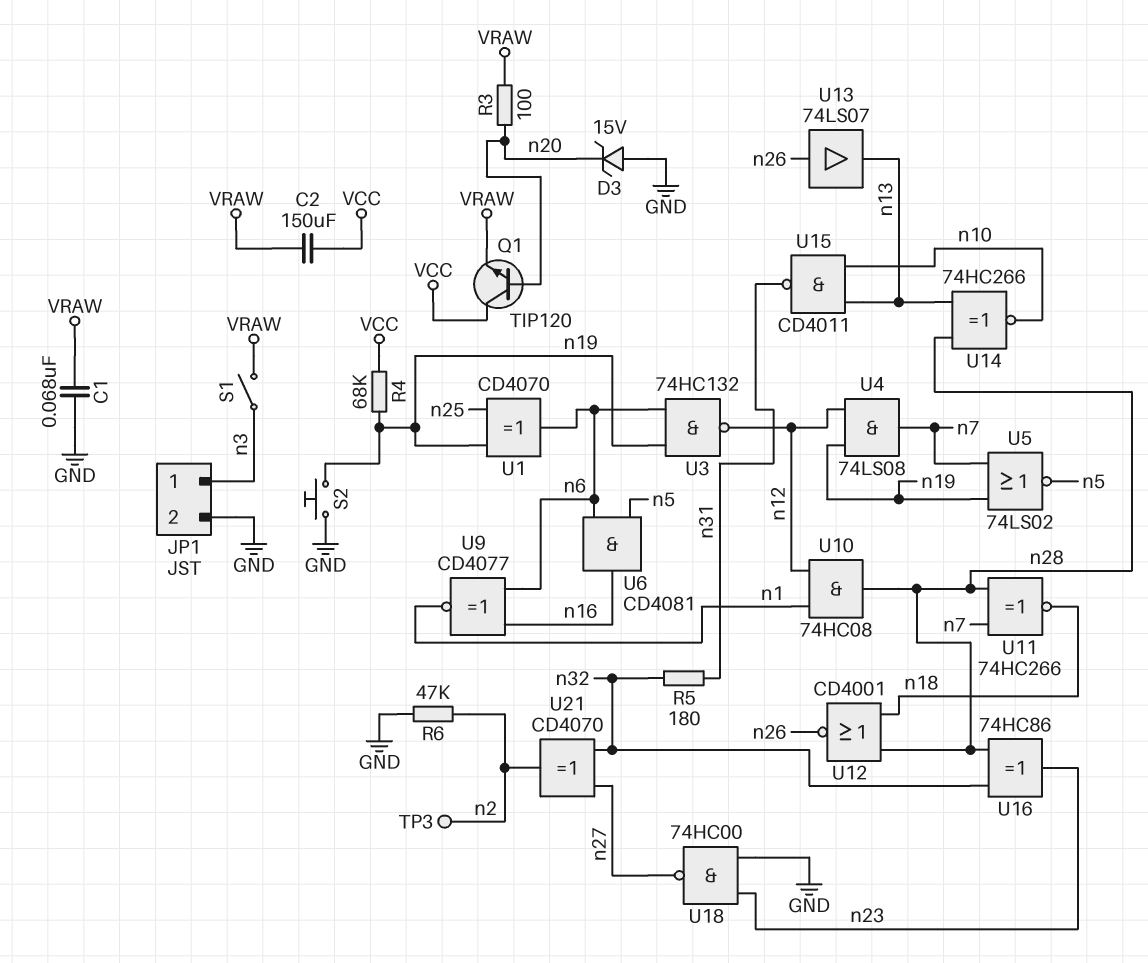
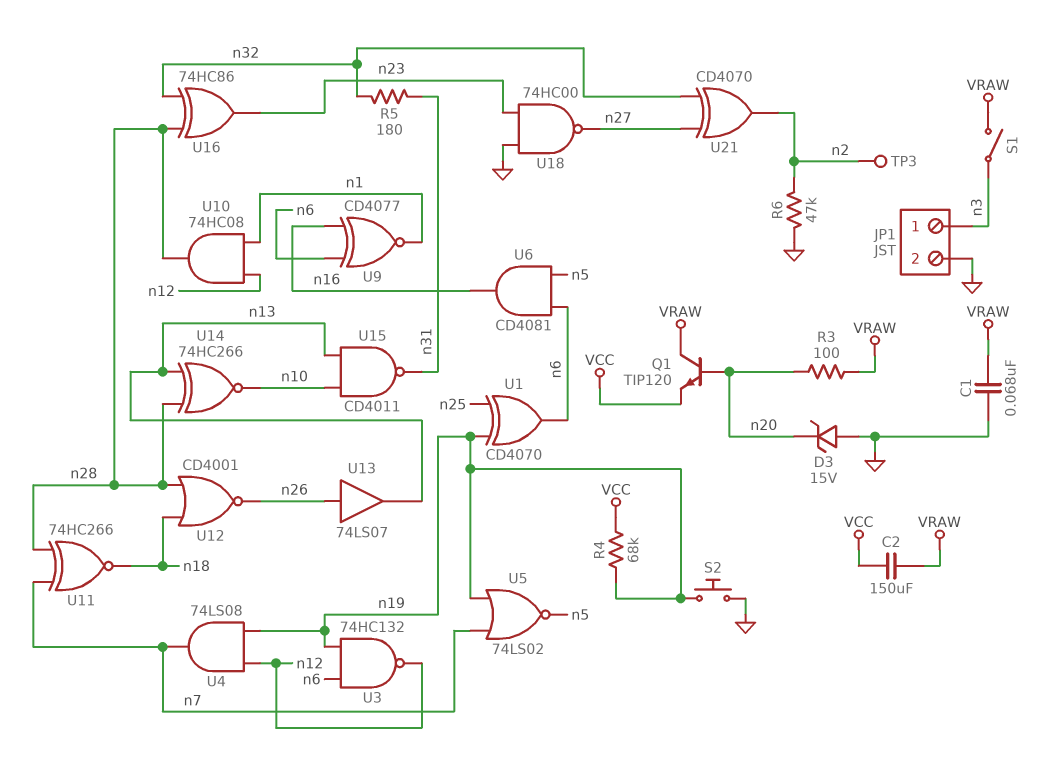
Q1: NPN TIP120 (B n20, C VCC, E VRAW) -> NPN TIP120 (B n20, C VRAW, E VCC)

